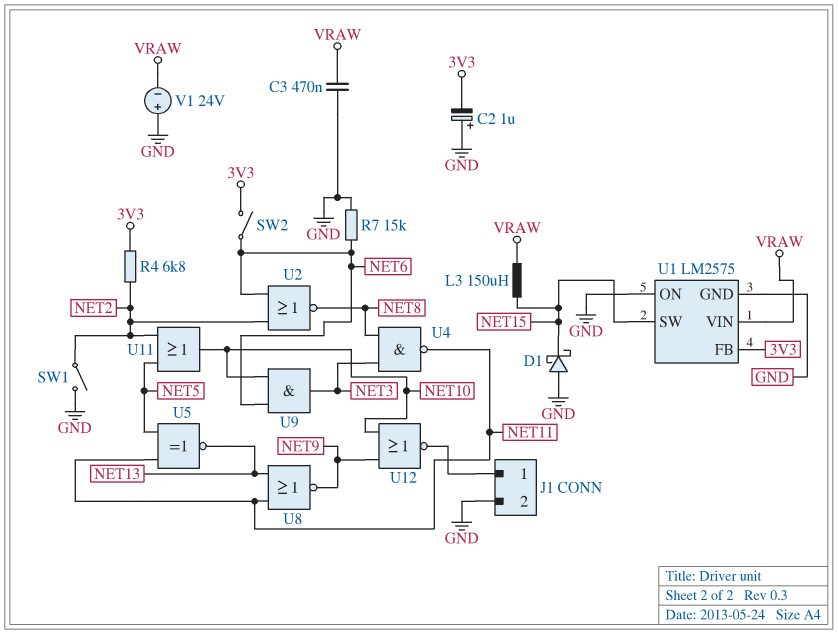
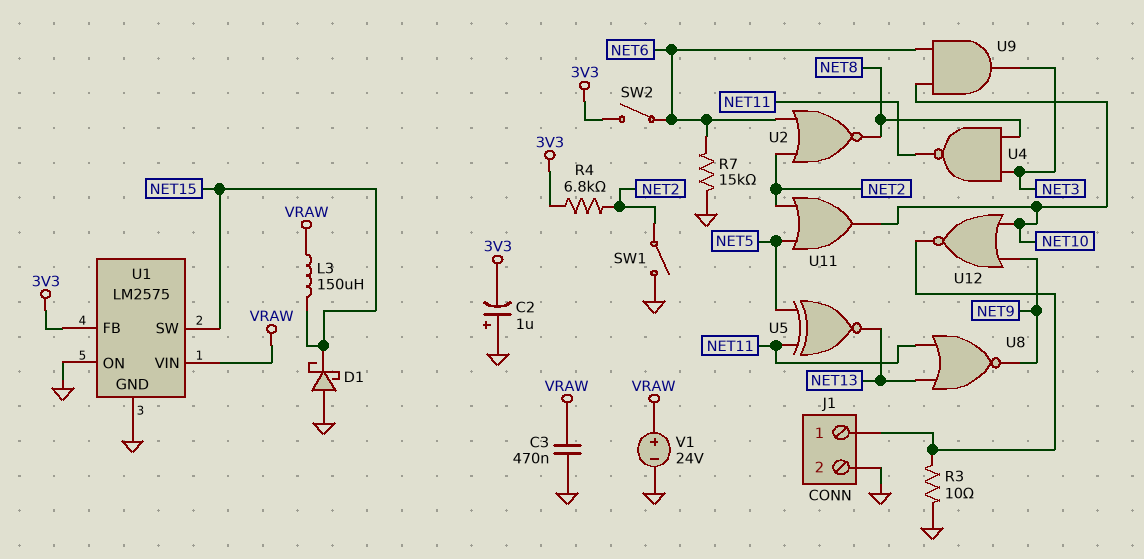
R3: none -> 10 (GND, J1/1)
V1: 24V (plus GND, minus VRAW) -> 24V (plus VRAW, minus GND)

